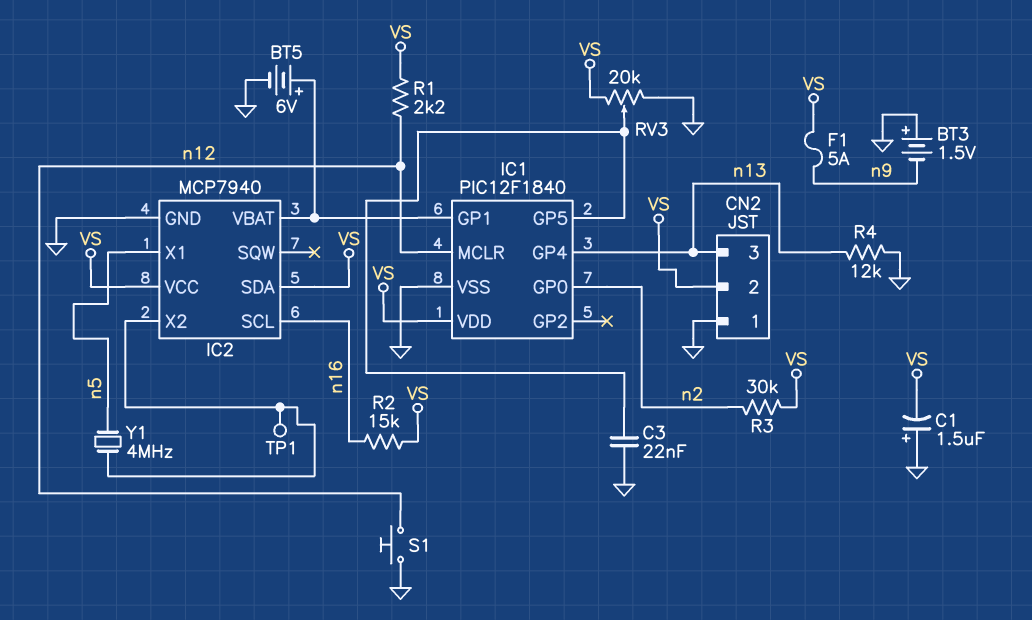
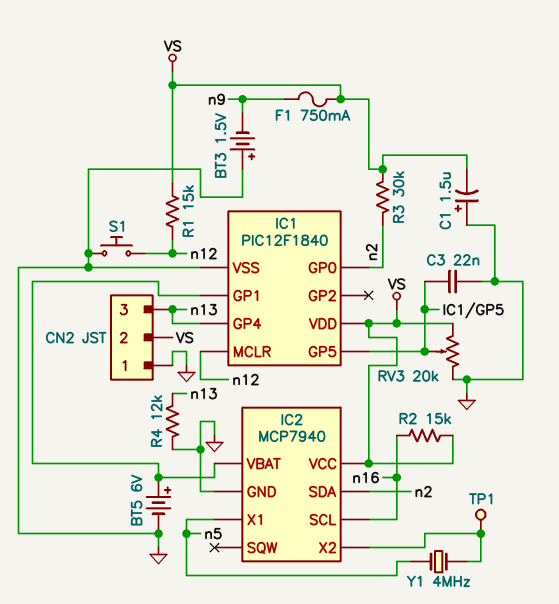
F1: 5A (VS, n9) -> 750mA (VS, n9)
IC2 pin SDA: VS -> n2
R1: 2.2k (VS, n12) -> 15k (VS, n12)

